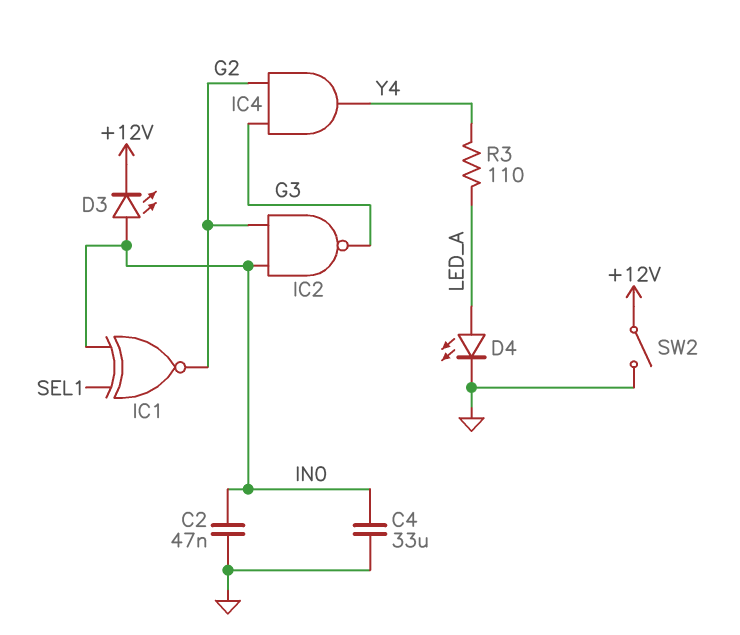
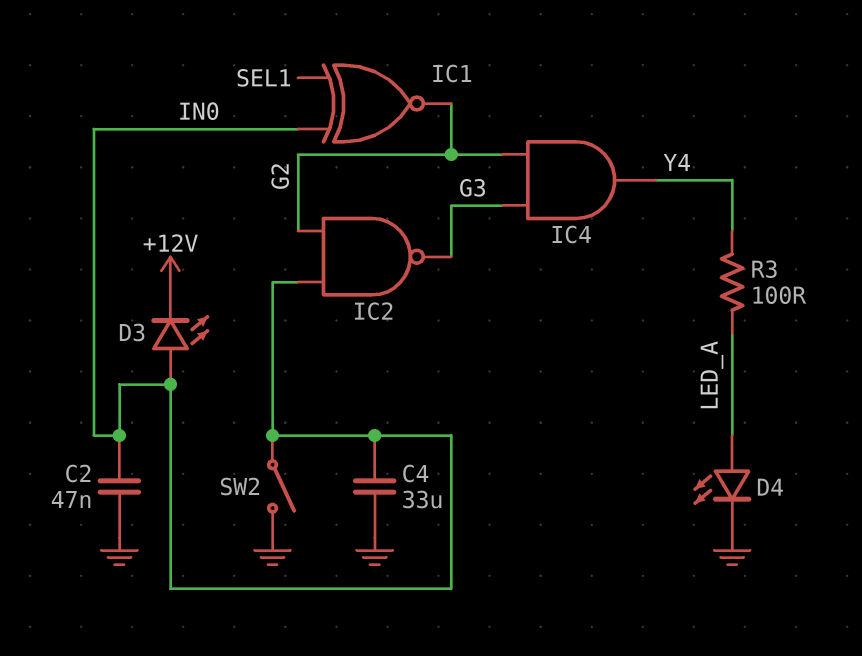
R3: 110 (LED_A, Y4) -> 100 (LED_A, Y4)
SW2: switch (+12V, GND) -> switch (GND, IN0)

